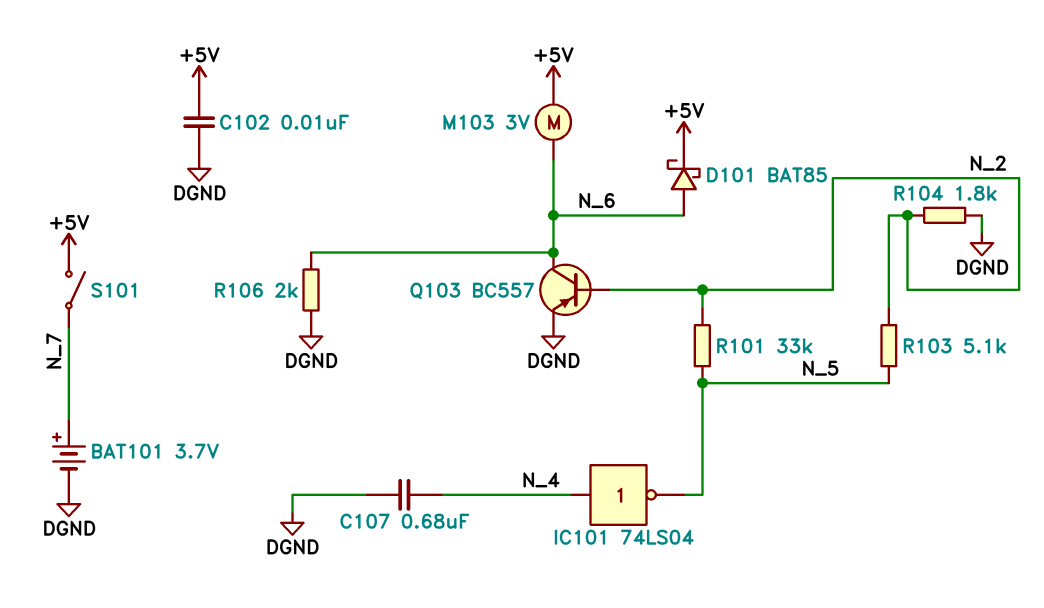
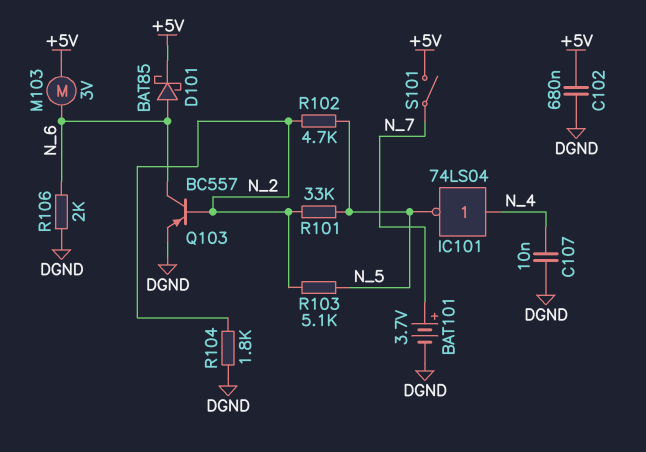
C102: 10nF (+5V, DGND) -> 680nF (+5V, DGND)
C107: 680nF (DGND, N_4) -> 10nF (DGND, N_4)
R102: none -> 4.7k (N_2, N_5)

